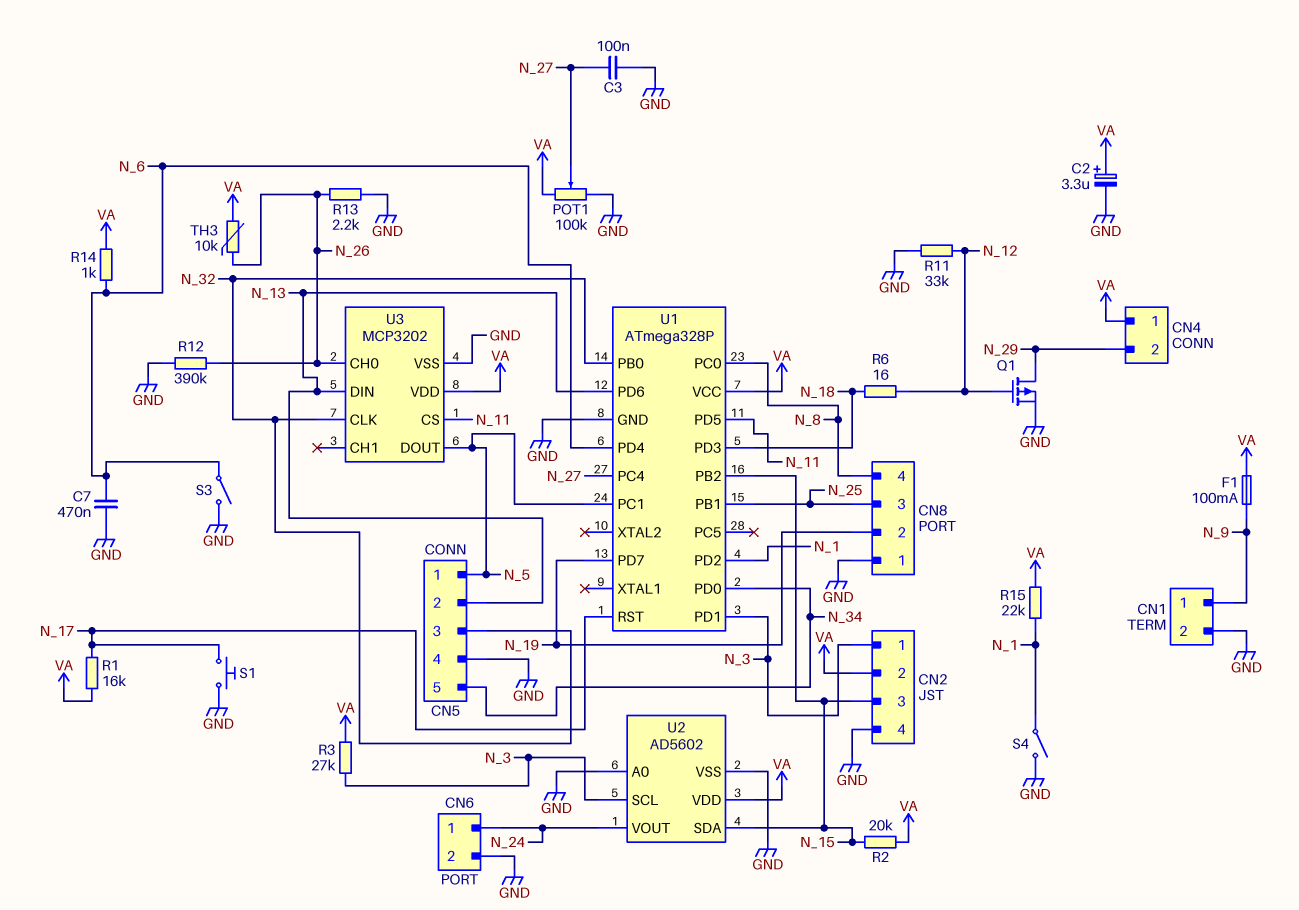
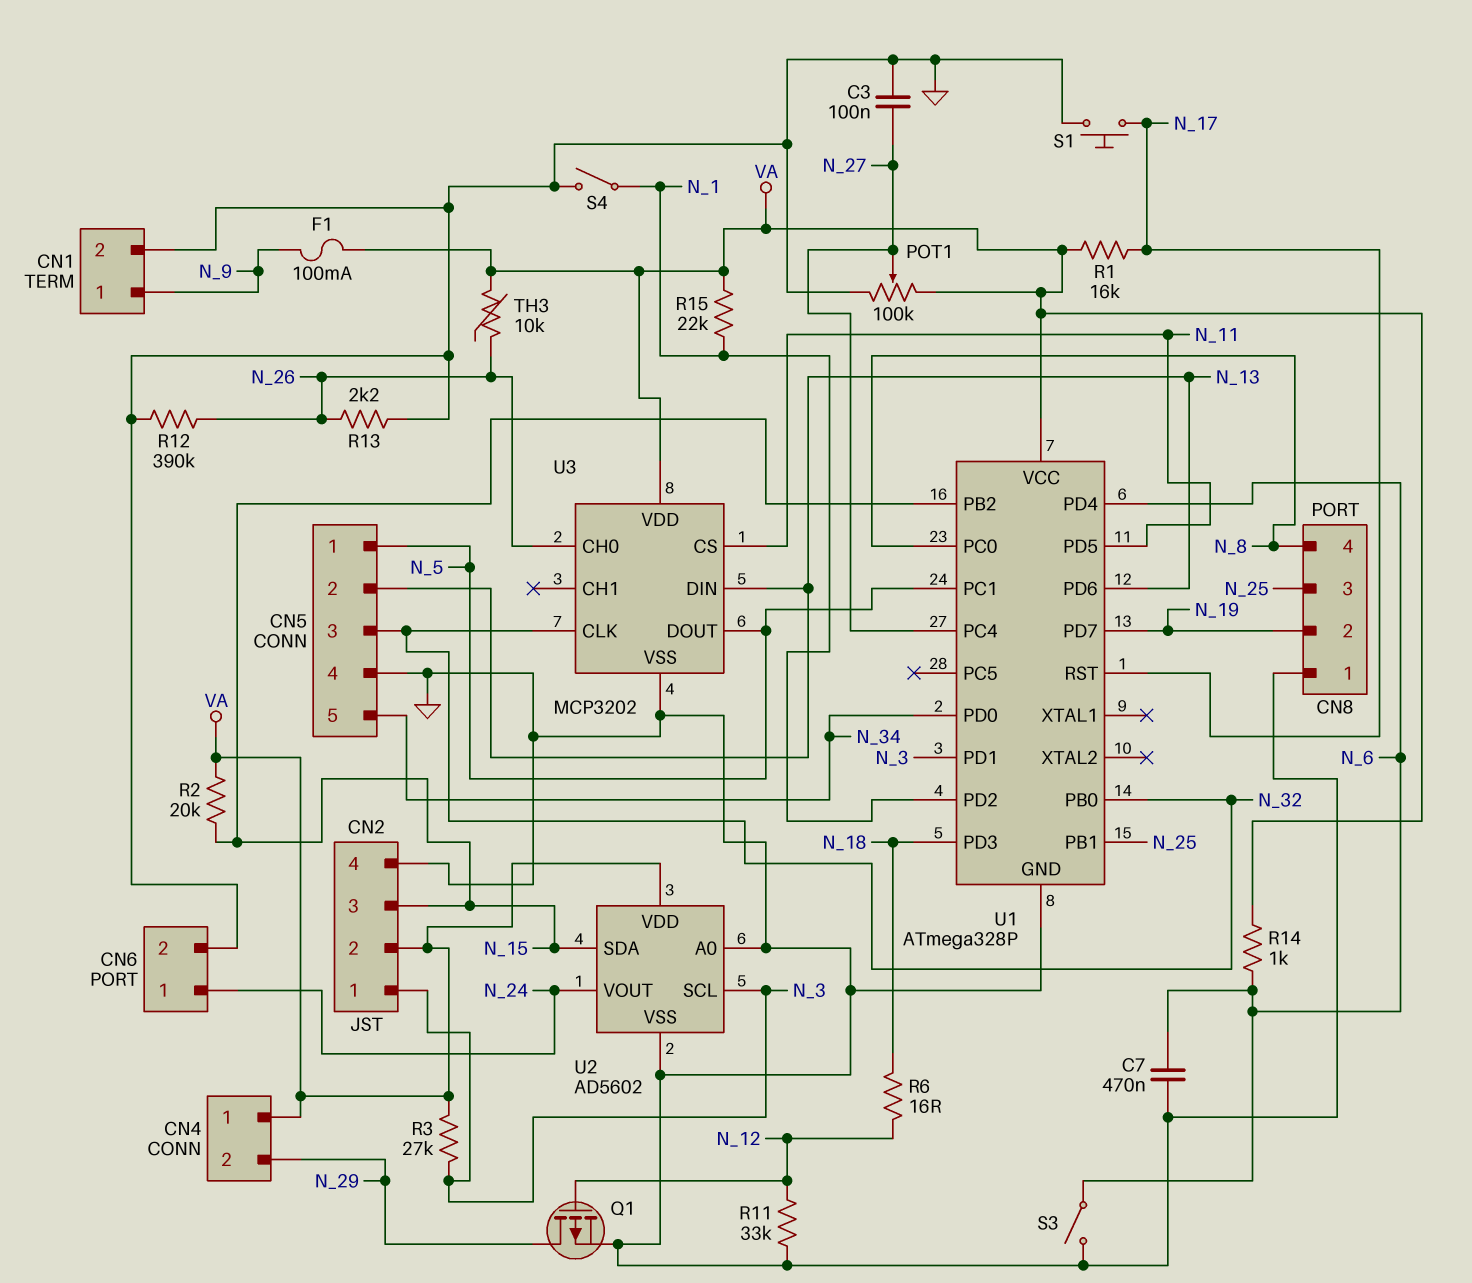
C2: 3.3uF (plus VA, minus GND) -> none

